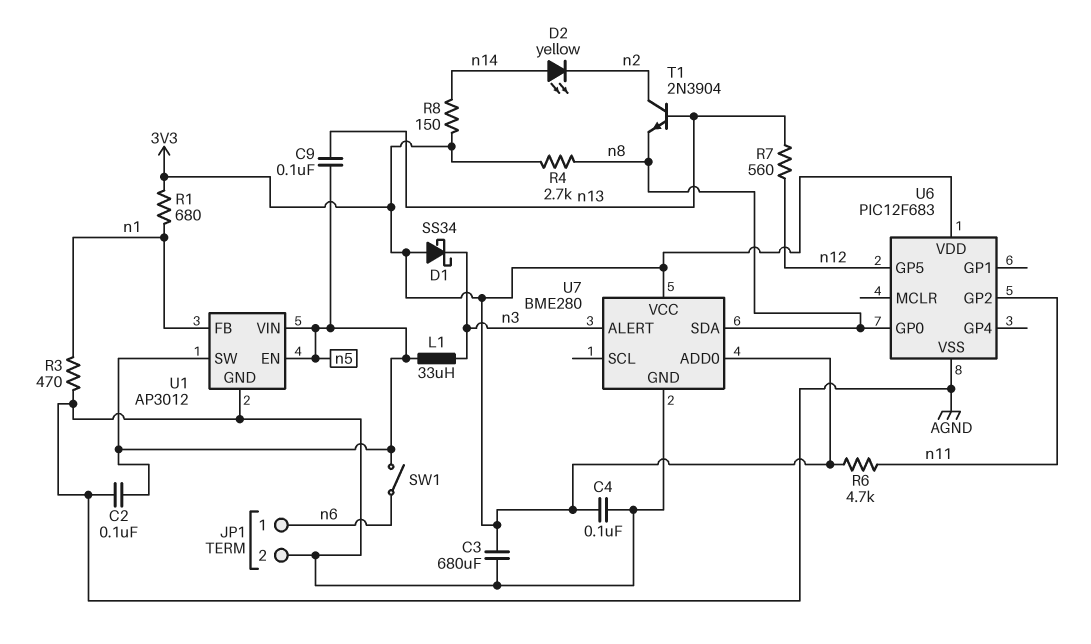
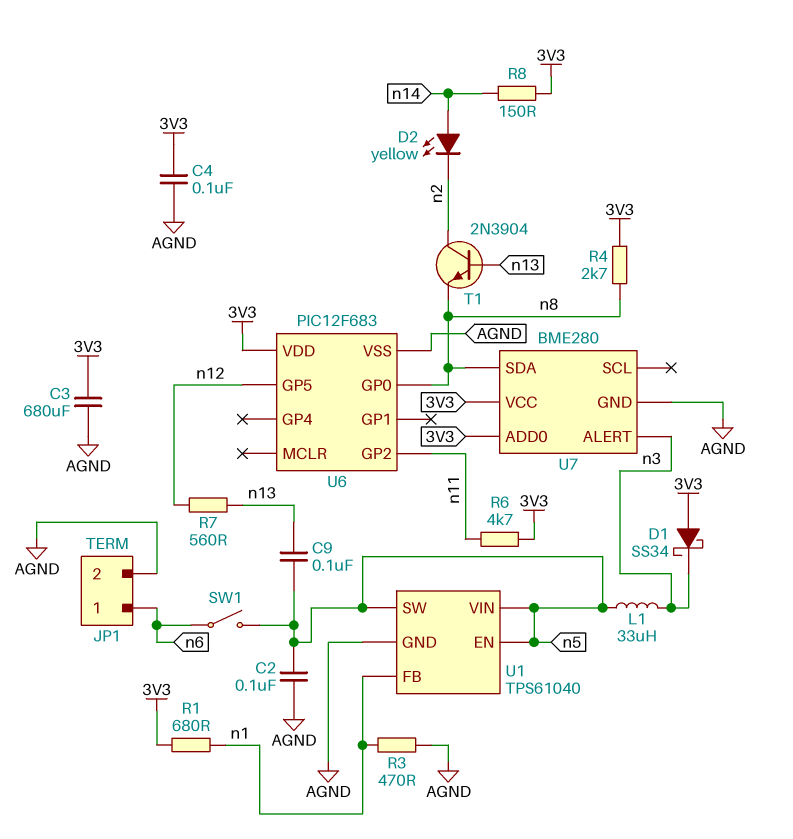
U1: AP3012 -> TPS61040

